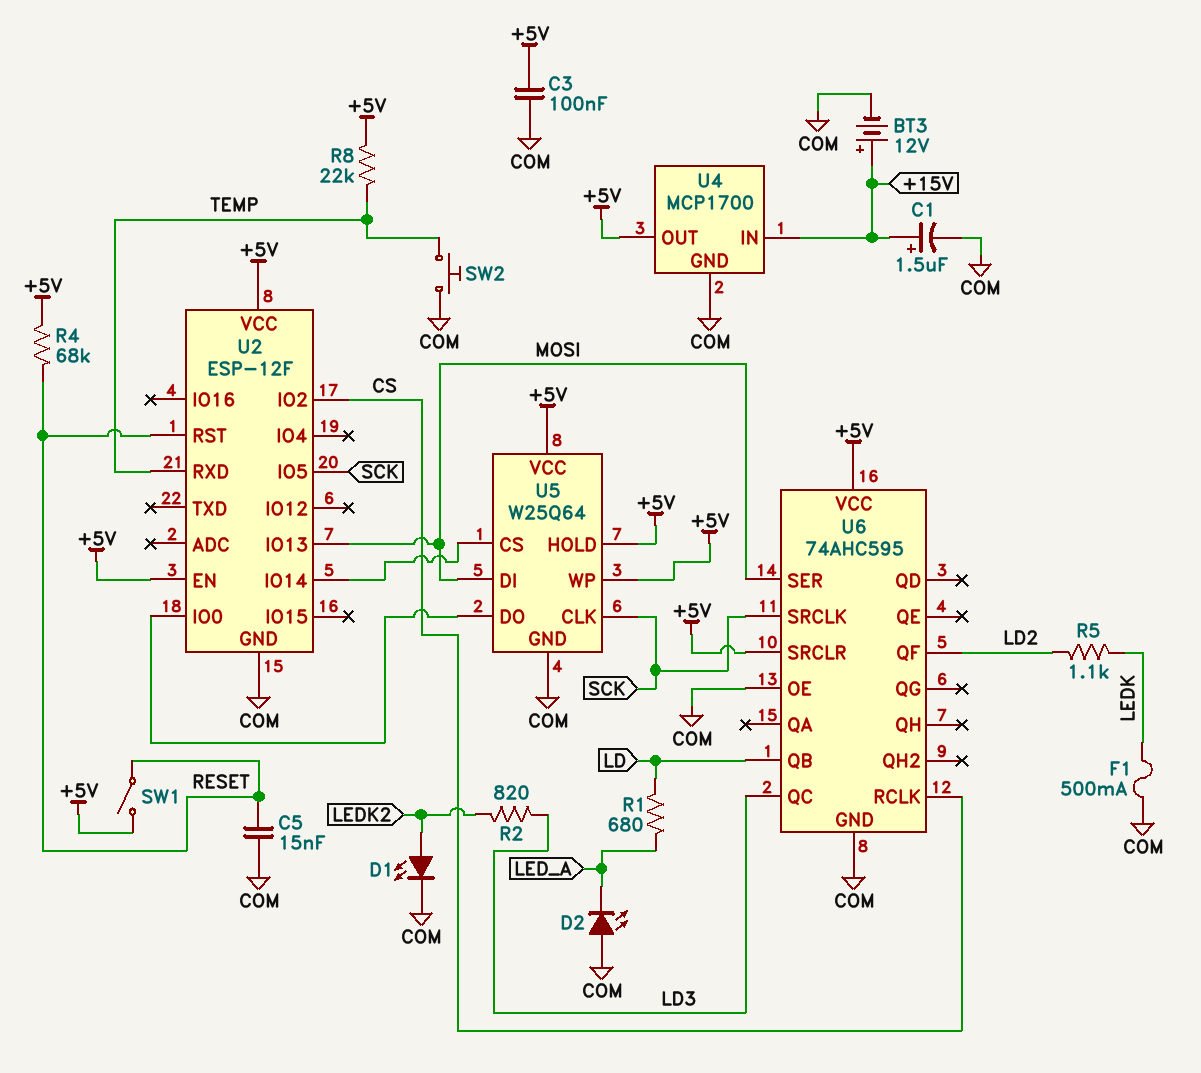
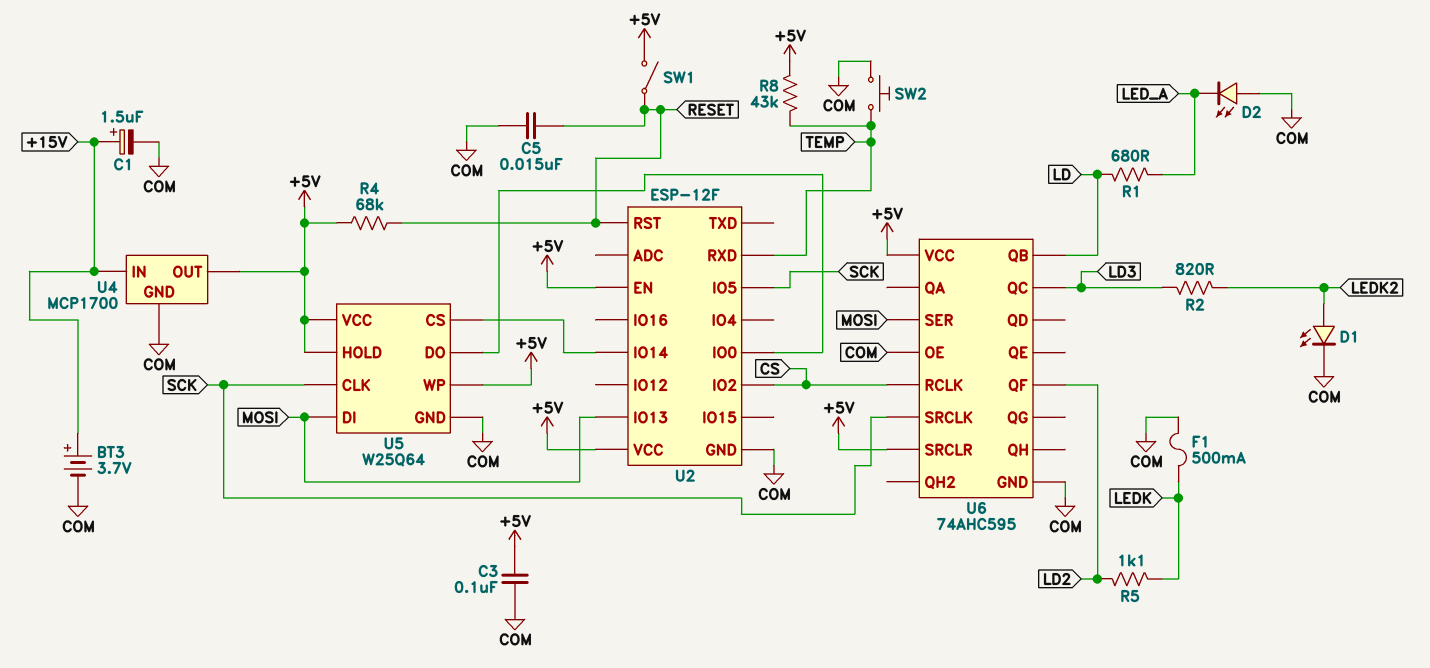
BT3: 12V (plus +15V, minus COM) -> 3.7V (plus +15V, minus COM)
R8: 22k (+5V, TEMP) -> 43k (+5V, TEMP)

